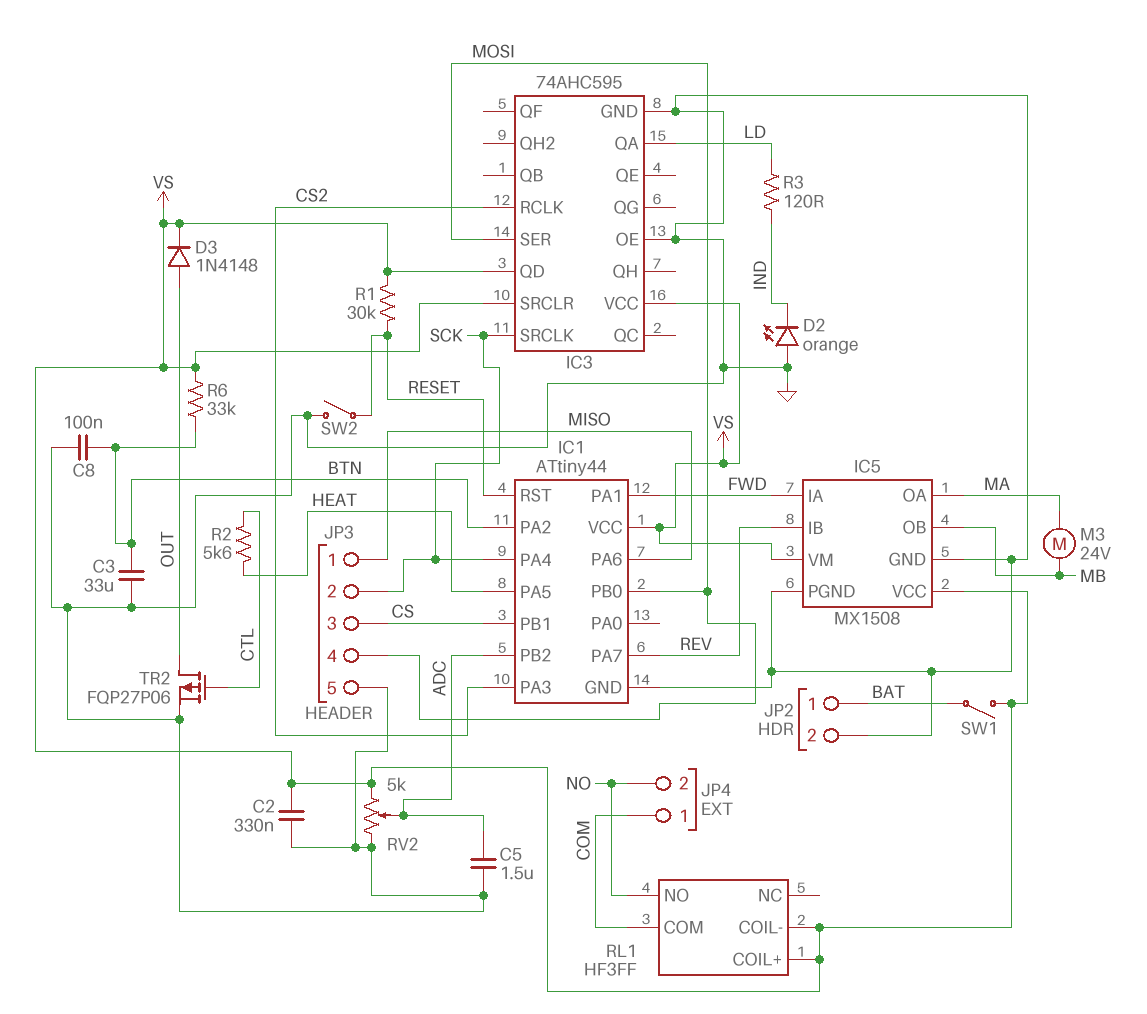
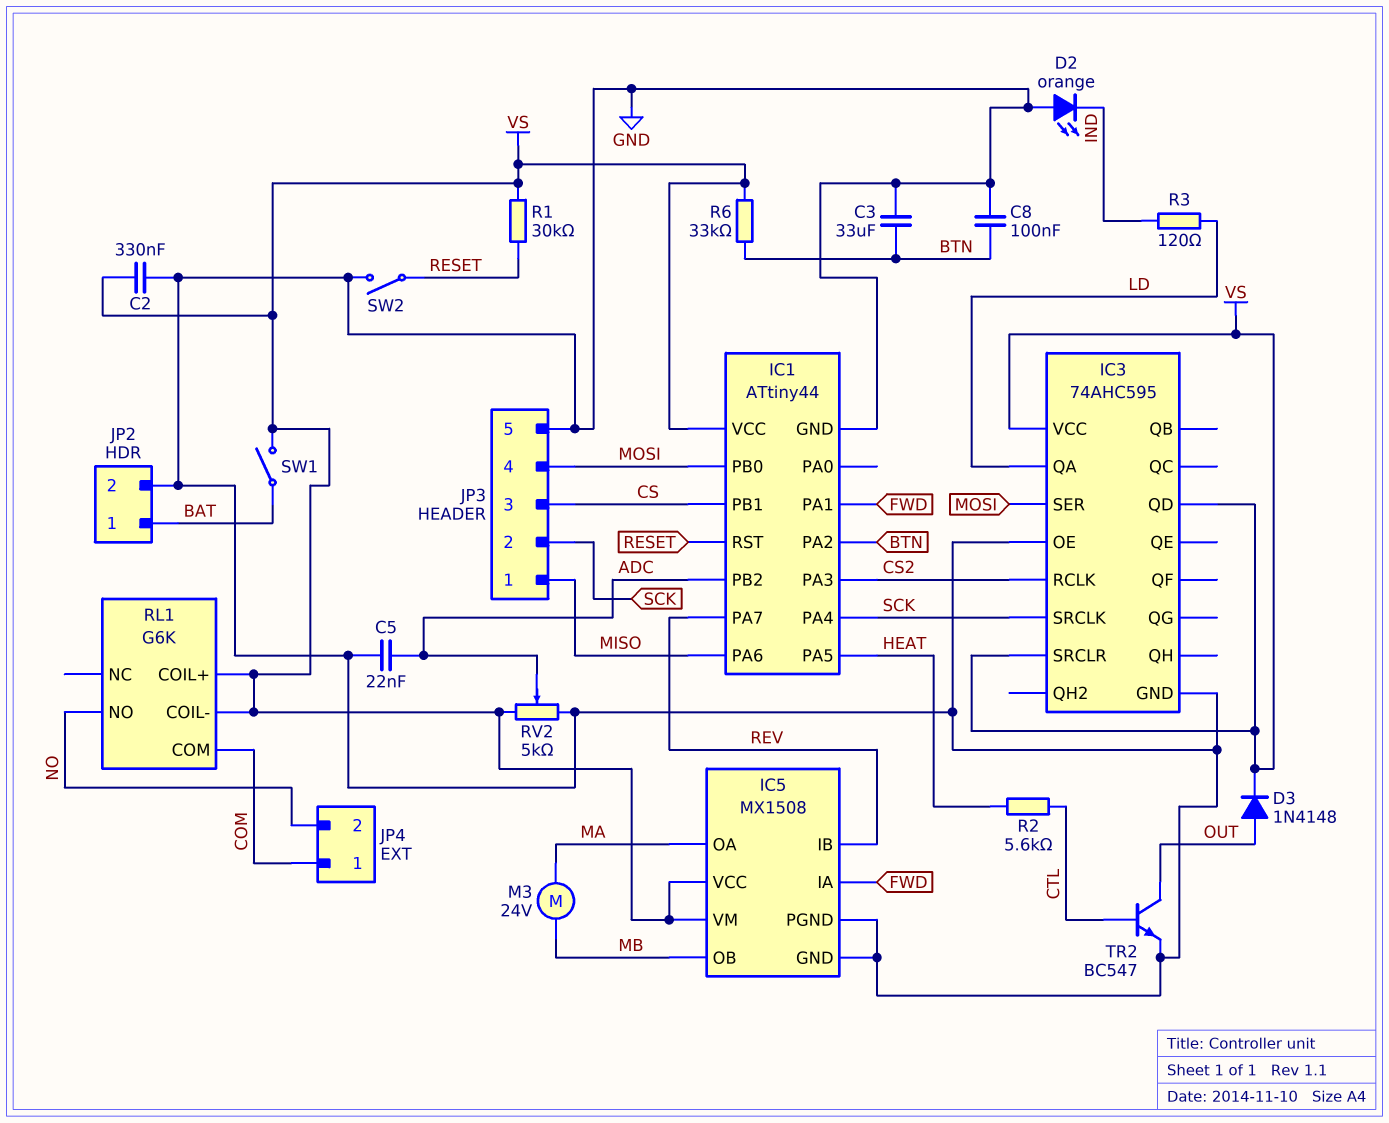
C5: 1.5uF (ADC, GND) -> 22nF (ADC, GND)
RL1: HF3FF -> G6K
TR2: PMOS FQP27P06 (G CTL, D OUT, S GND) -> NPN BC547 (B CTL, C OUT, E GND)

